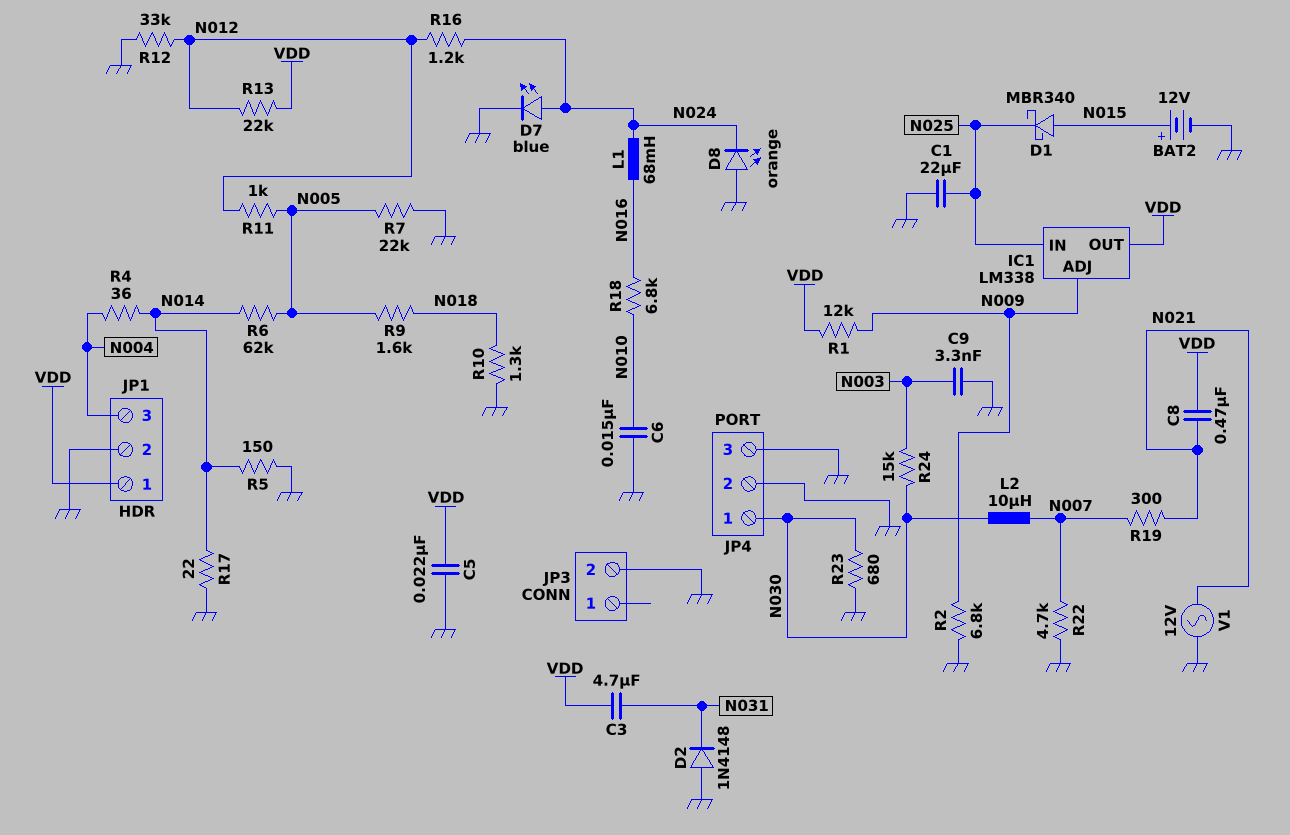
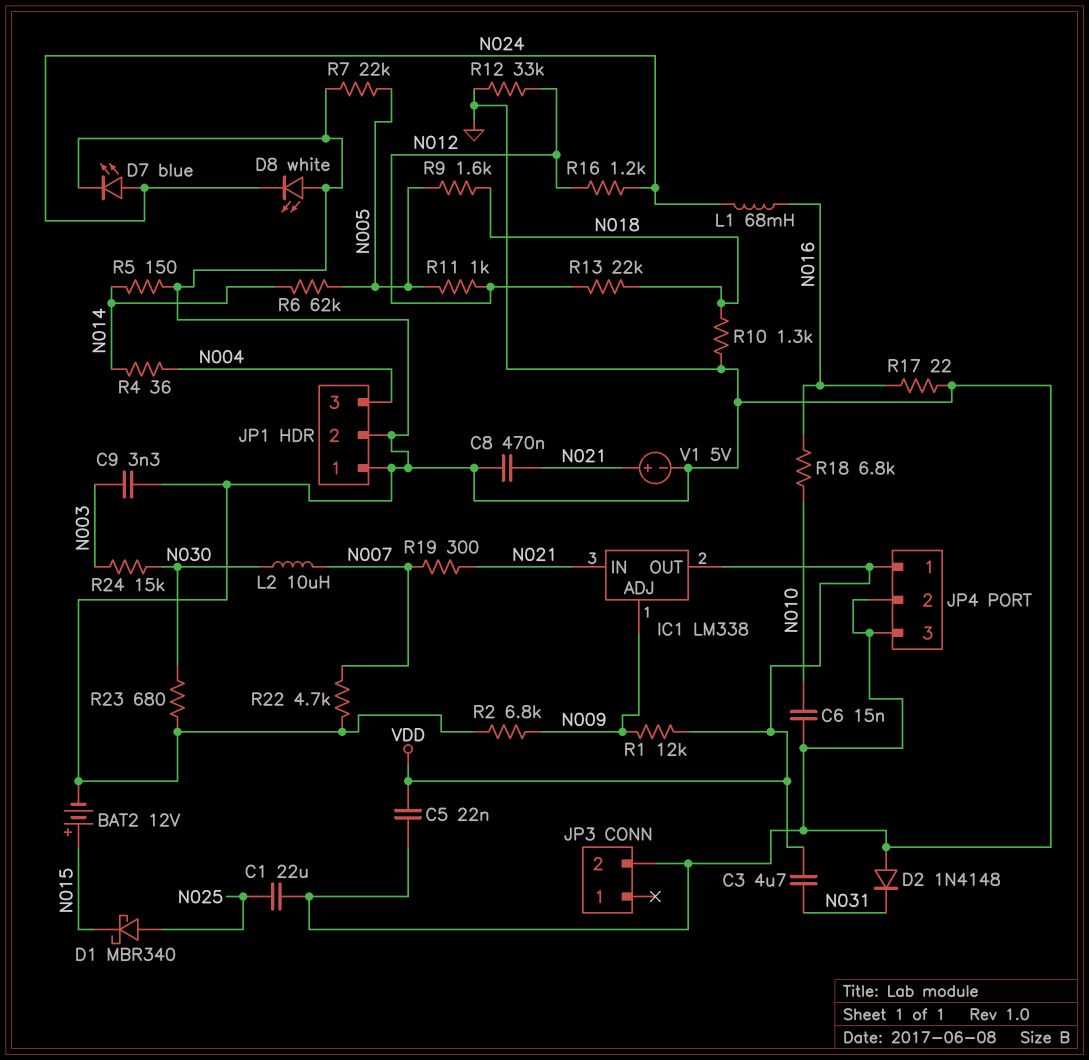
C8: 470nF (N021, VDD) -> 470nF (GND, N021)
D1: schottky MBR340 (A N015, K N025) -> schottky MBR340 (A N025, K N015)
D8: LED orange (A GND, K N024) -> LED white (A GND, K N024)
IC1 pin IN: N025 -> N021
JP1 pin 1: VDD -> GND
JP4 pin 1: N030 -> VDD
R13: 22k (N012, VDD) -> 22k (N012, N018)
R17: 22 (GND, N014) -> 22 (GND, N016)
V1: AC 12V (GND, N021) -> 5V (plus N021, minus GND)

